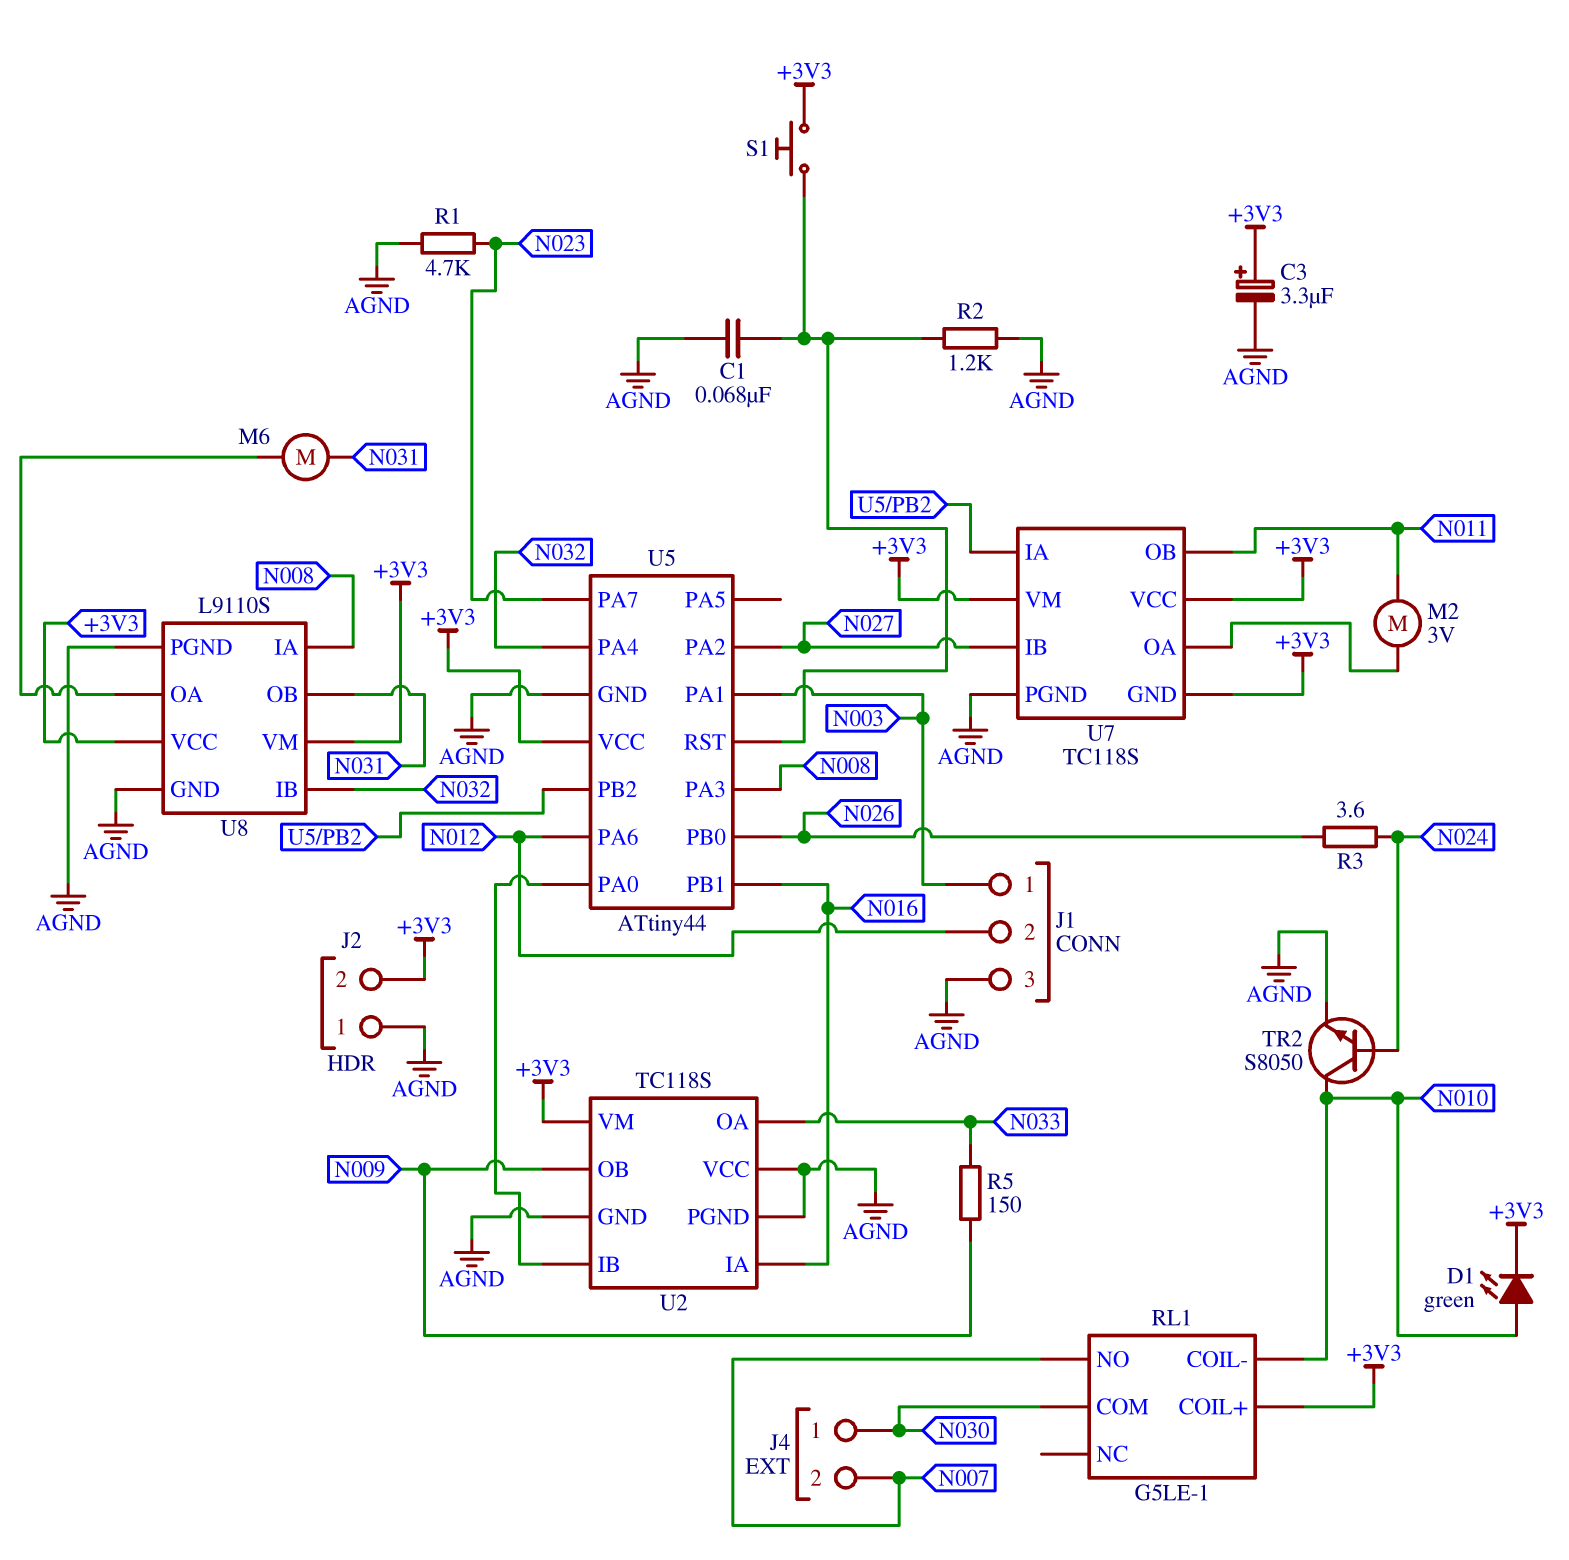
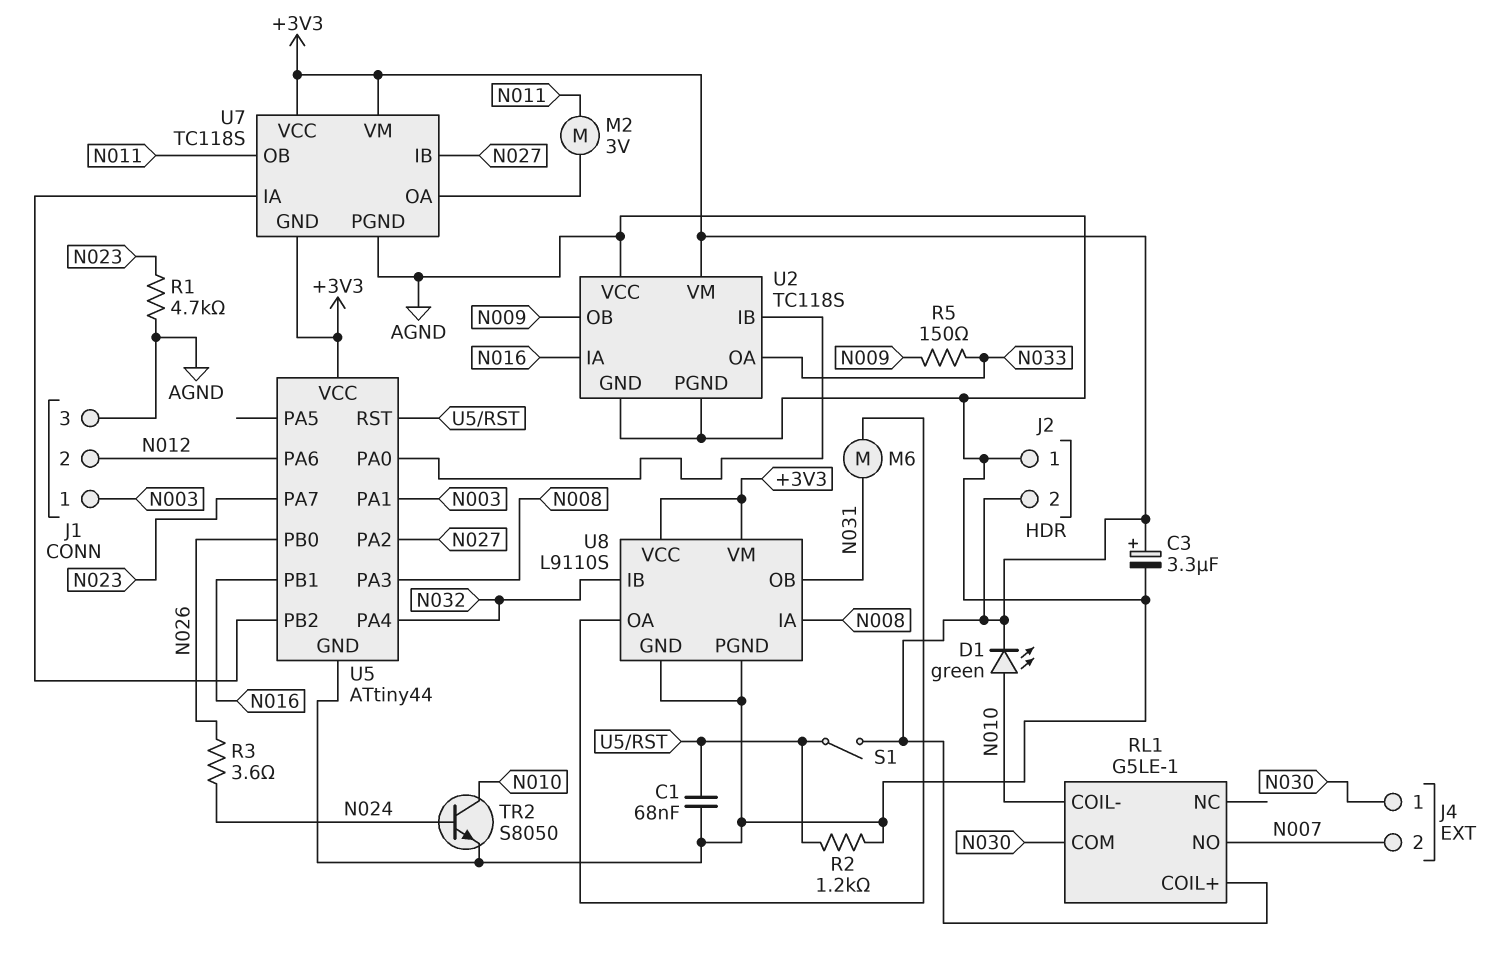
S1: button (+3V3, U5/RST) -> switch (+3V3, U5/RST)

